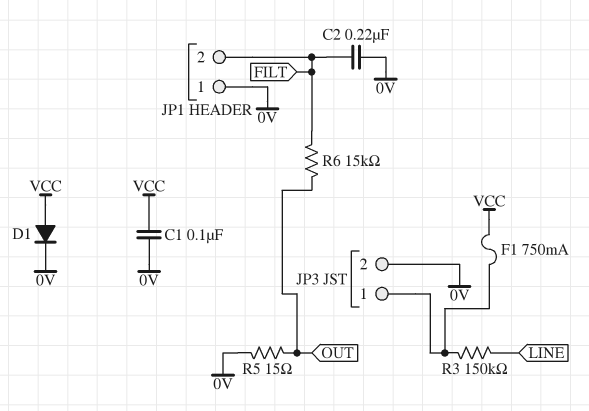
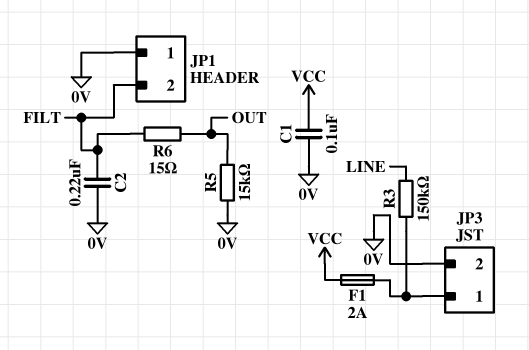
D1: diode (A VCC, K 0V) -> none
F1: 750mA (JP3/1, VCC) -> 2A (JP3/1, VCC)
R5: 15 (0V, OUT) -> 15k (0V, OUT)
R6: 15k (FILT, OUT) -> 15 (FILT, OUT)

